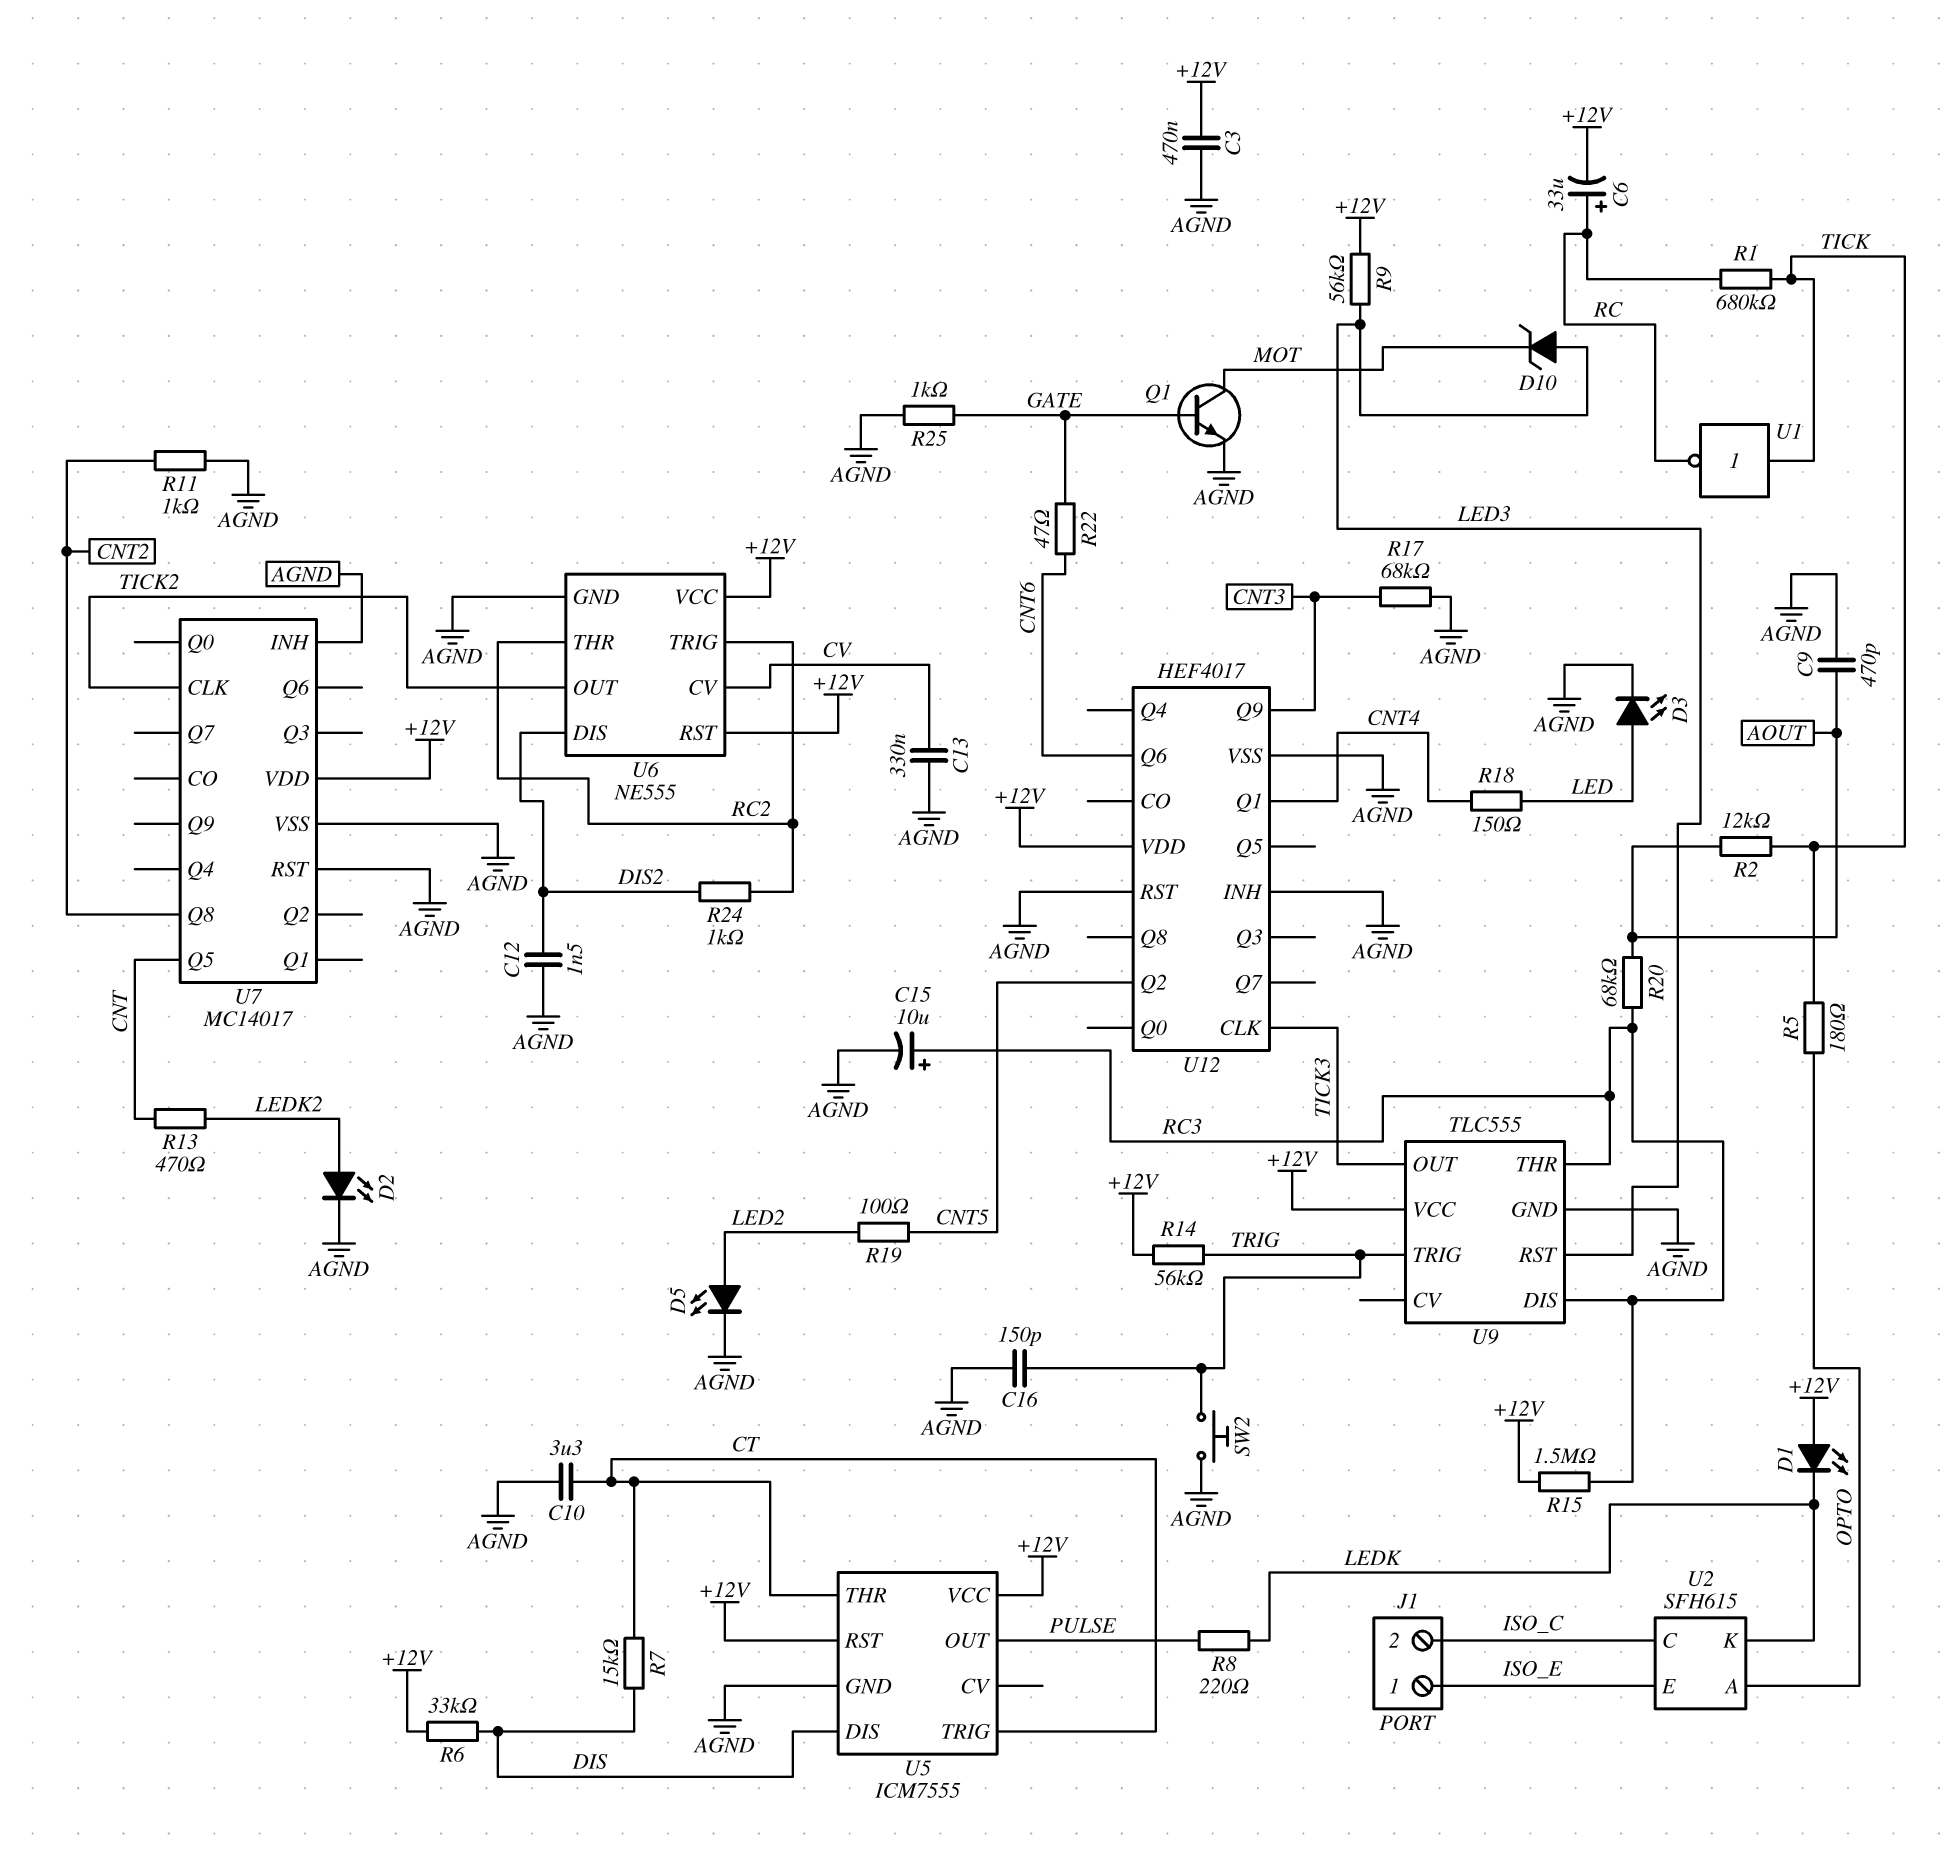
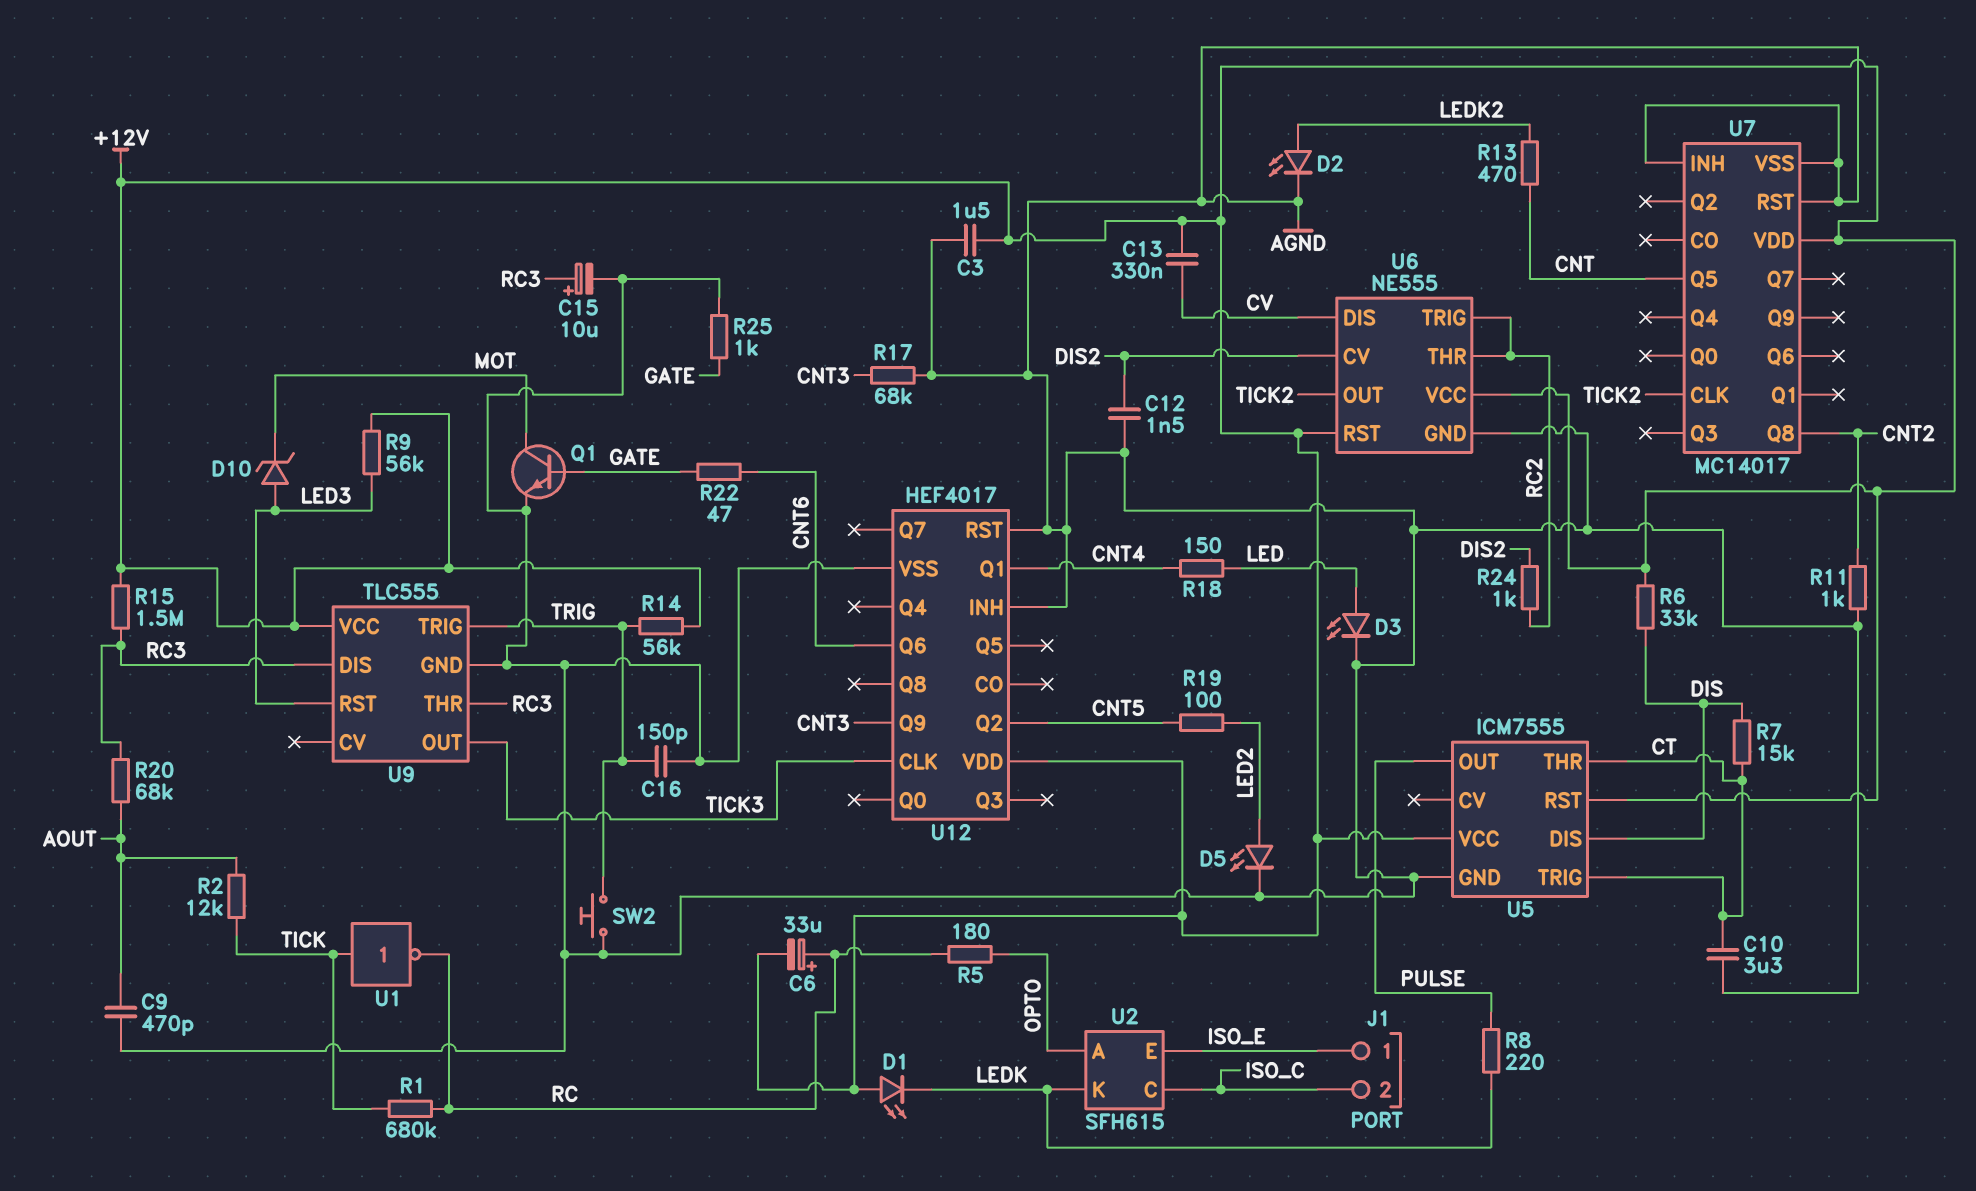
C3: 470nF (+12V, AGND) -> 1.5uF (+12V, AGND)
C13: 330nF (AGND, CV) -> 330nF (+12V, CV)
R5: 180 (OPTO, TICK) -> 180 (OPTO, RC)
U6 pin CV: CV -> DIS2
U6 pin DIS: DIS2 -> CV

